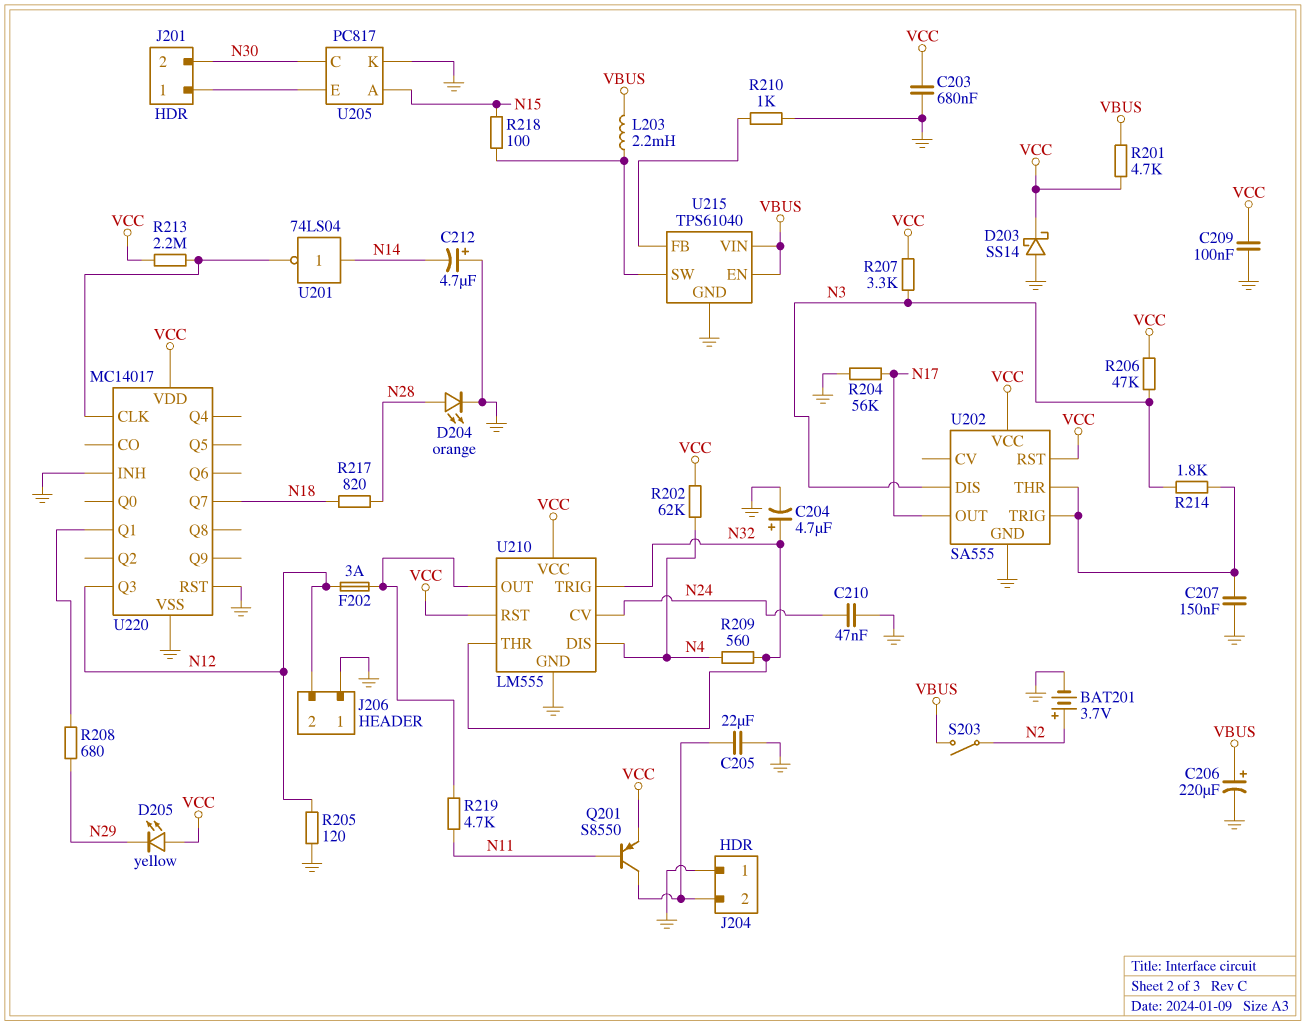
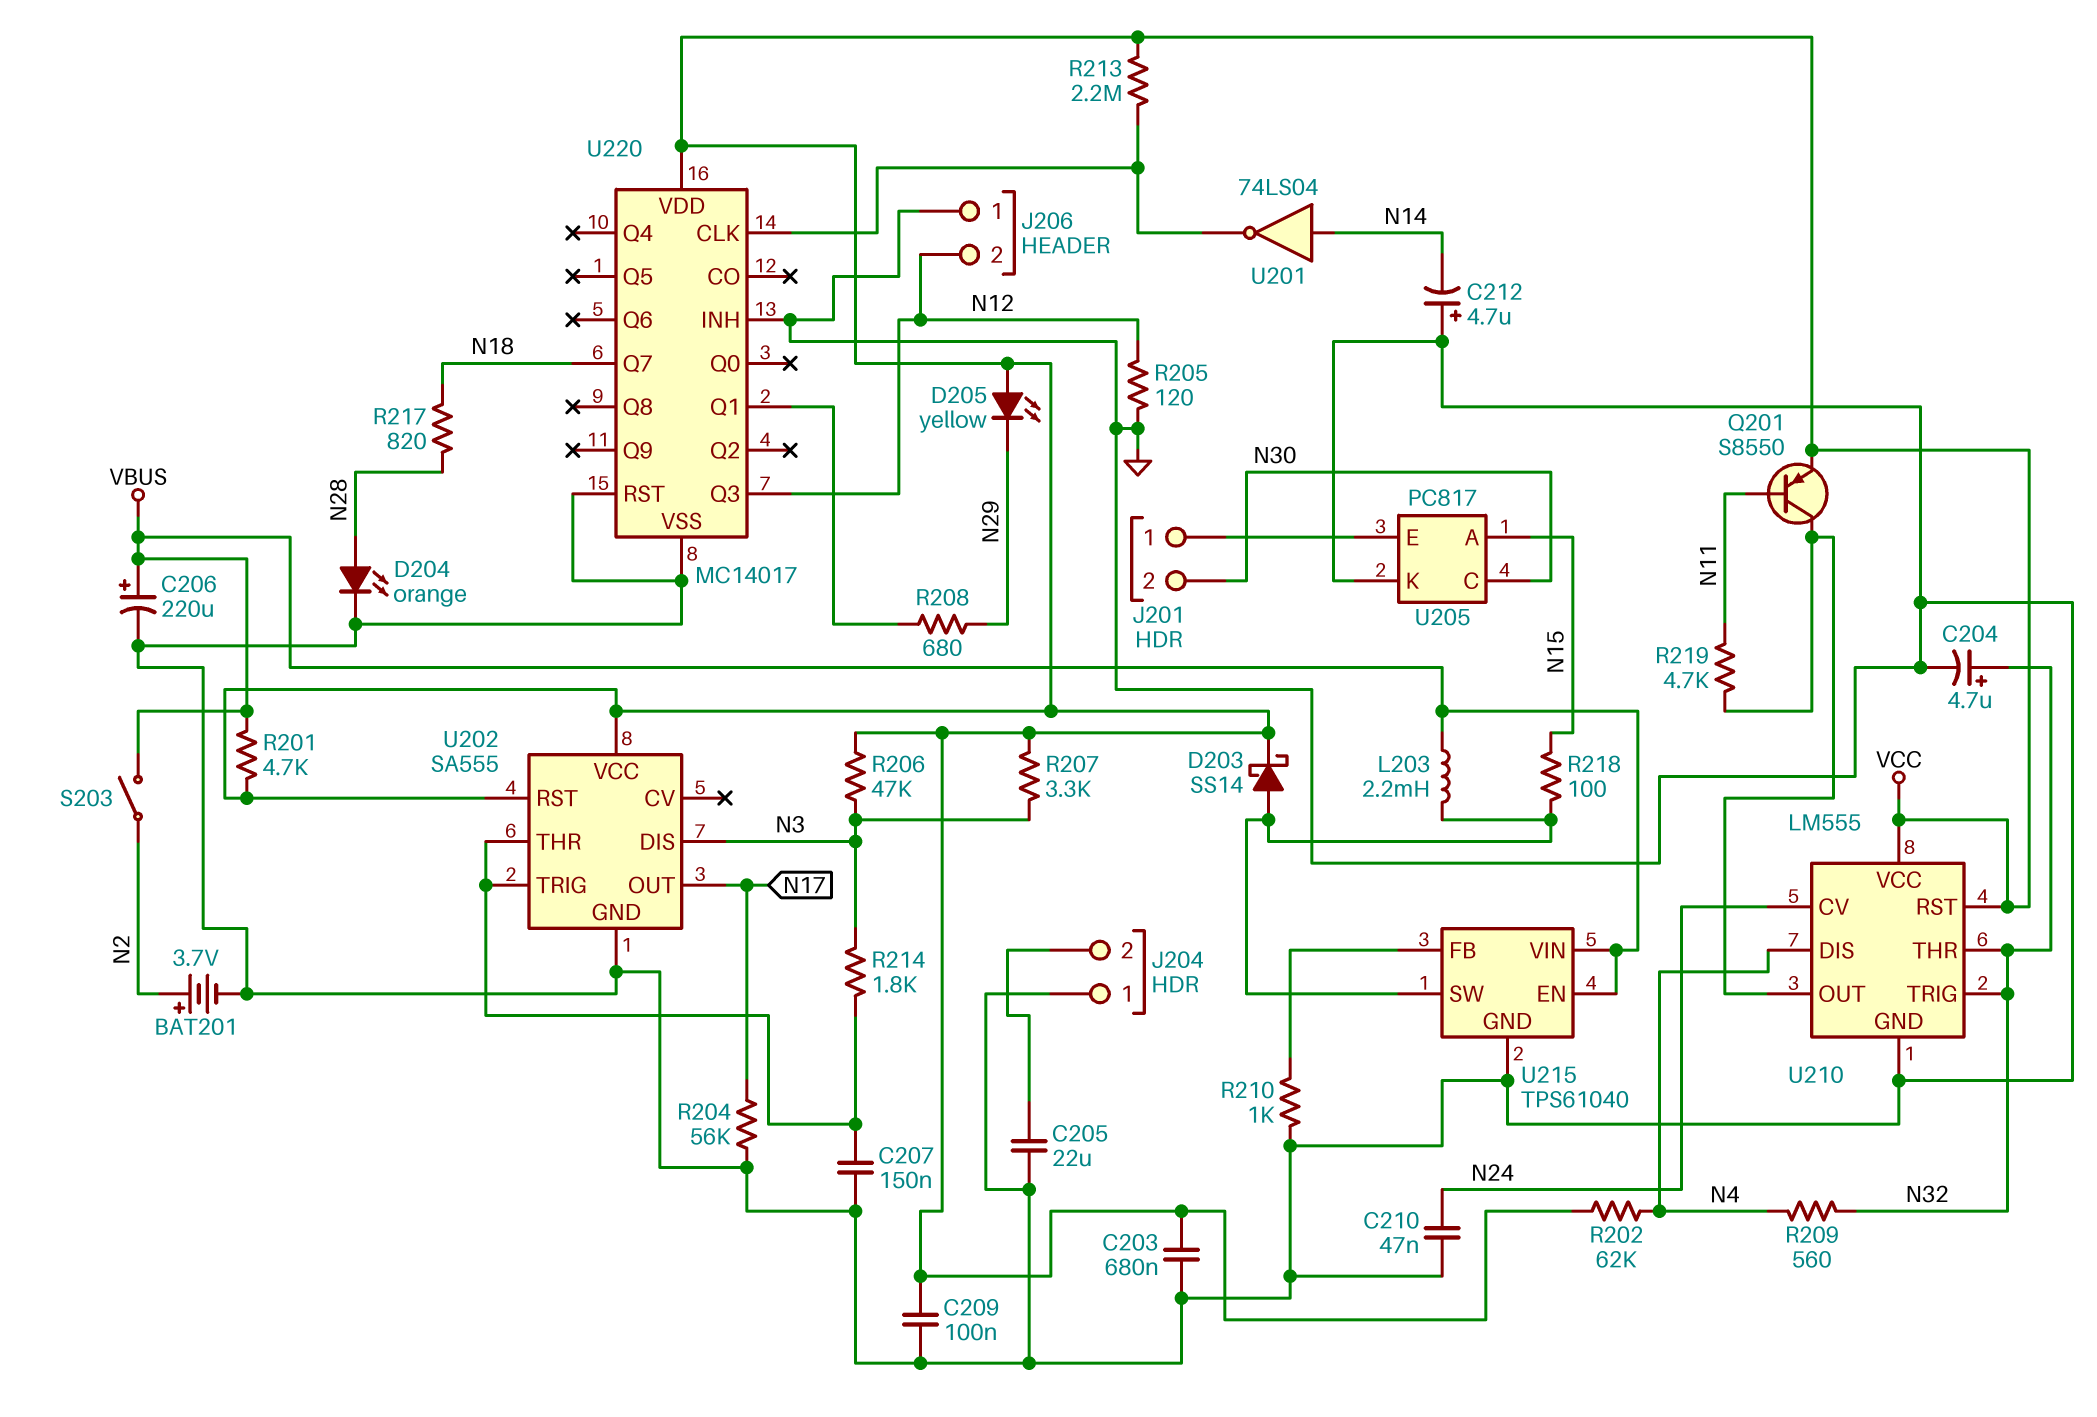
D203: schottky SS14 (A GND, K VCC) -> schottky SS14 (A U215/SW, K VCC)
F202: 3A (N12, U210/OUT) -> none
Q201: PNP S8550 (B N11, C J204/2, E VCC) -> PNP S8550 (B N11, C U210/OUT, E VCC)

